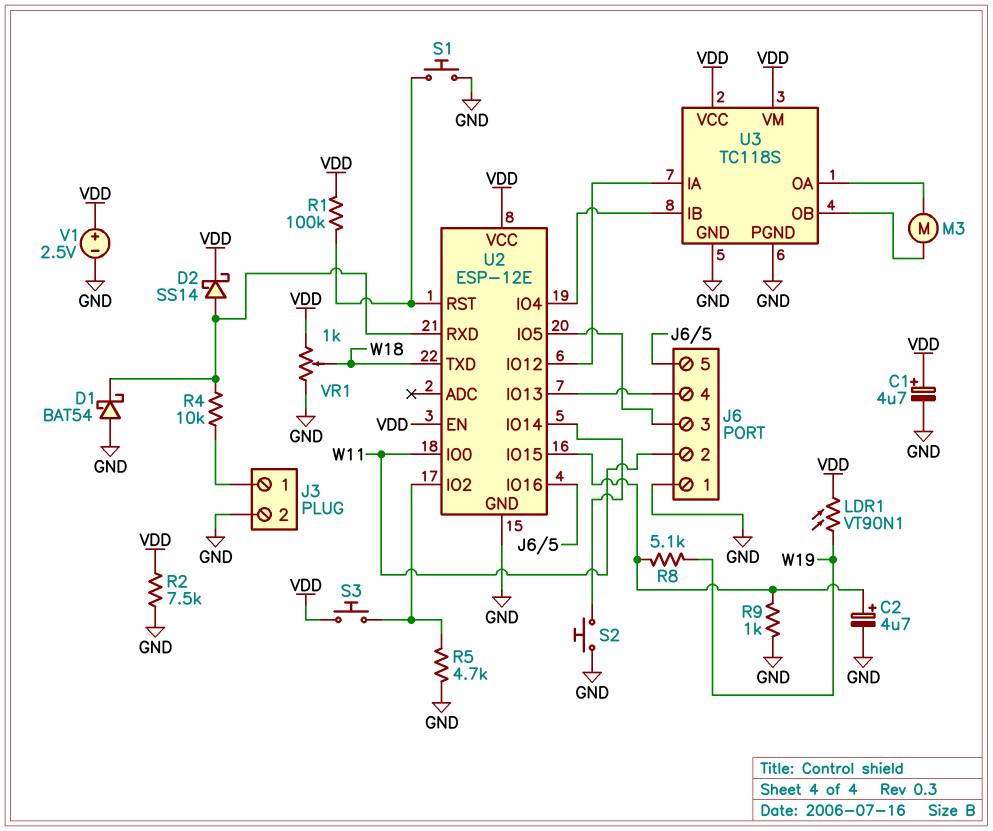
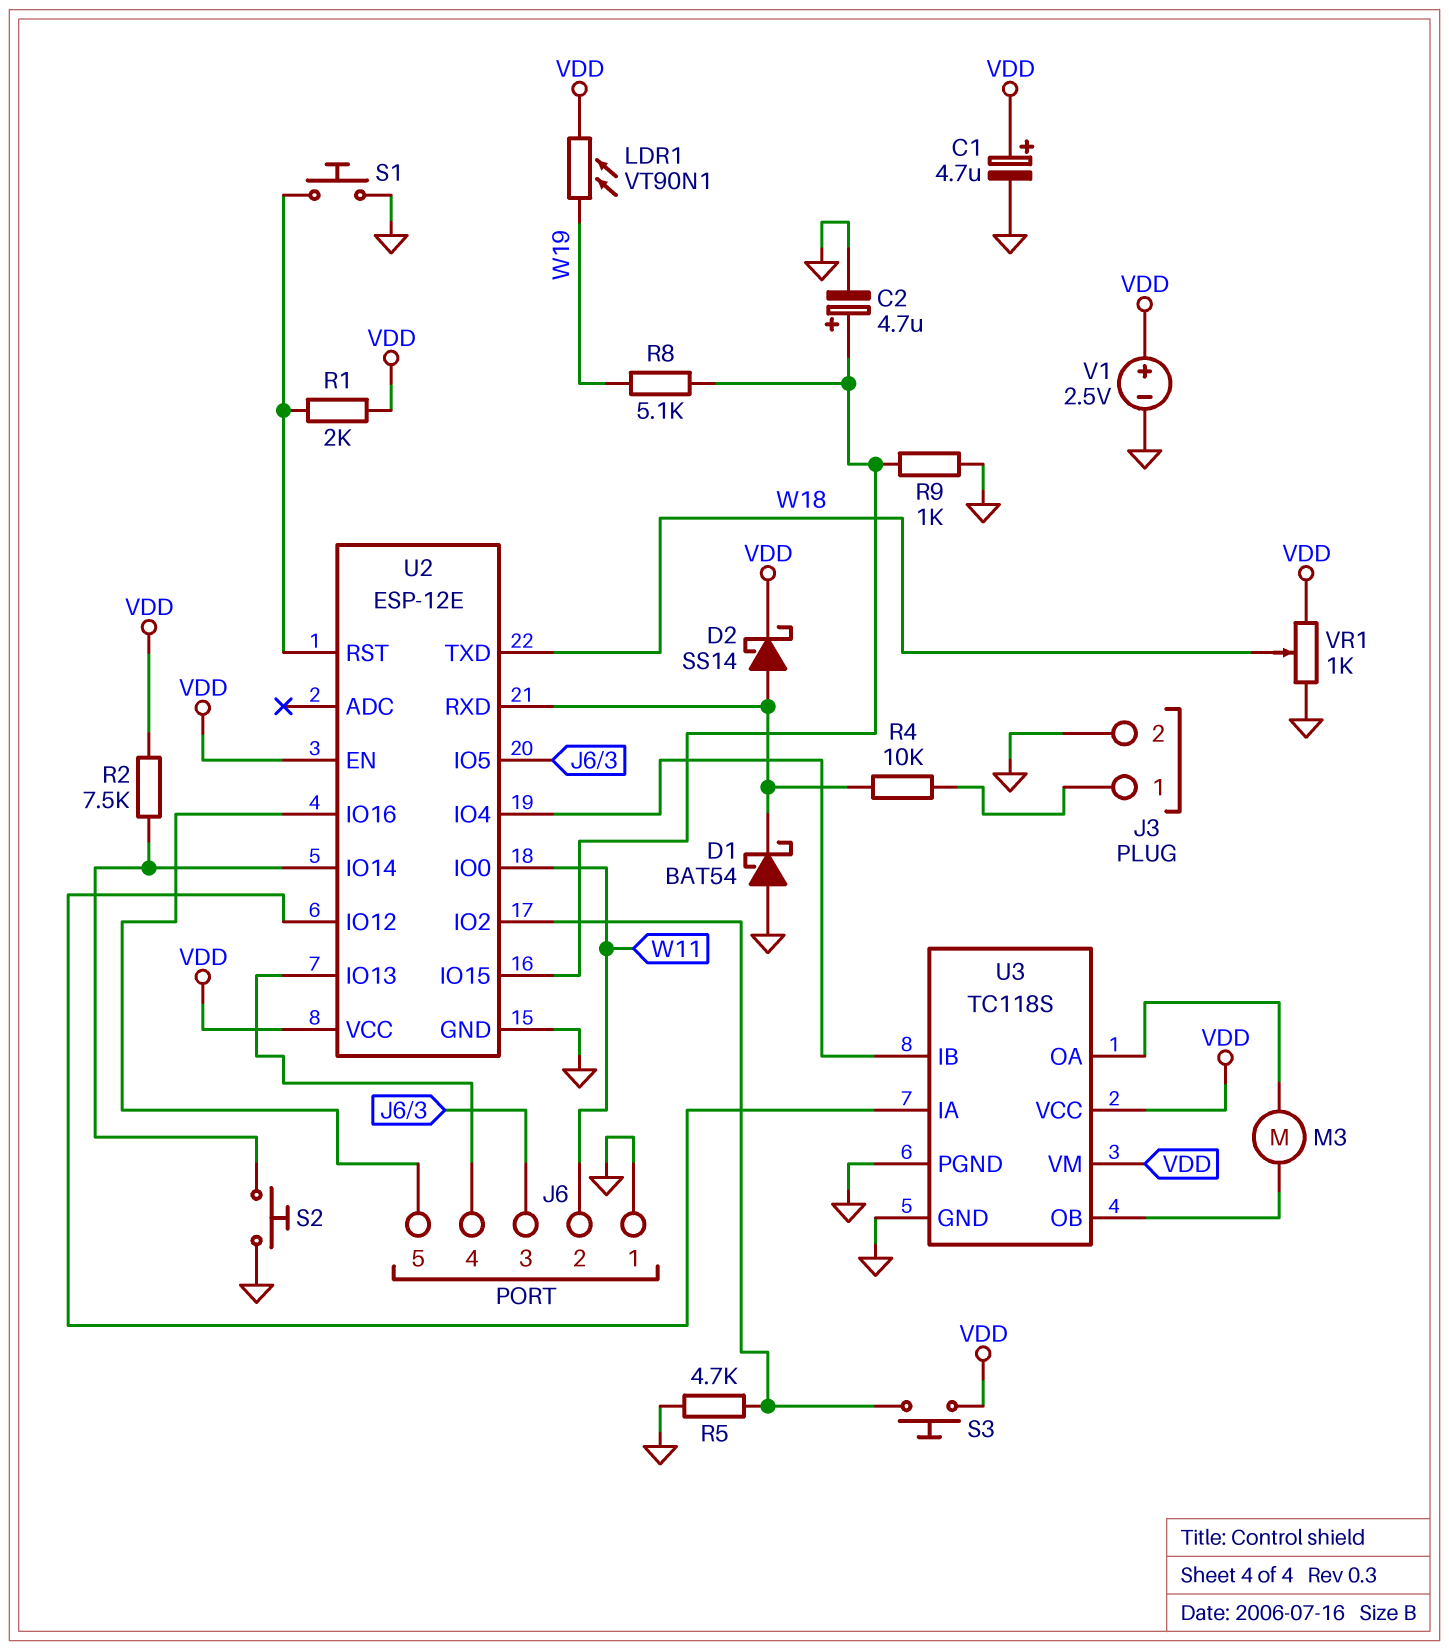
R1: 100k (U2/RST, VDD) -> 2k (U2/RST, VDD)
R2: 7.5k (GND, VDD) -> 7.5k (U2/IO14, VDD)

